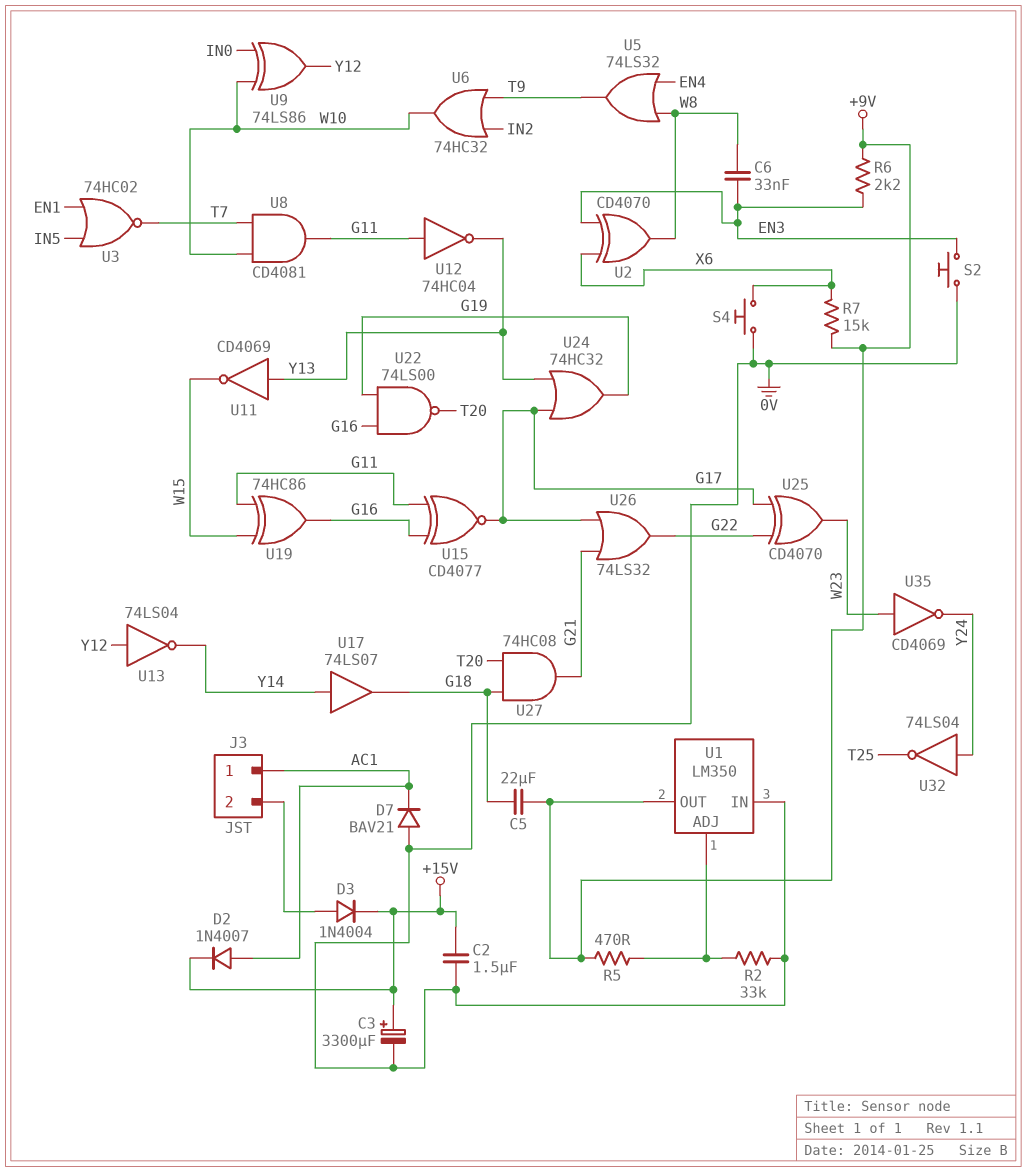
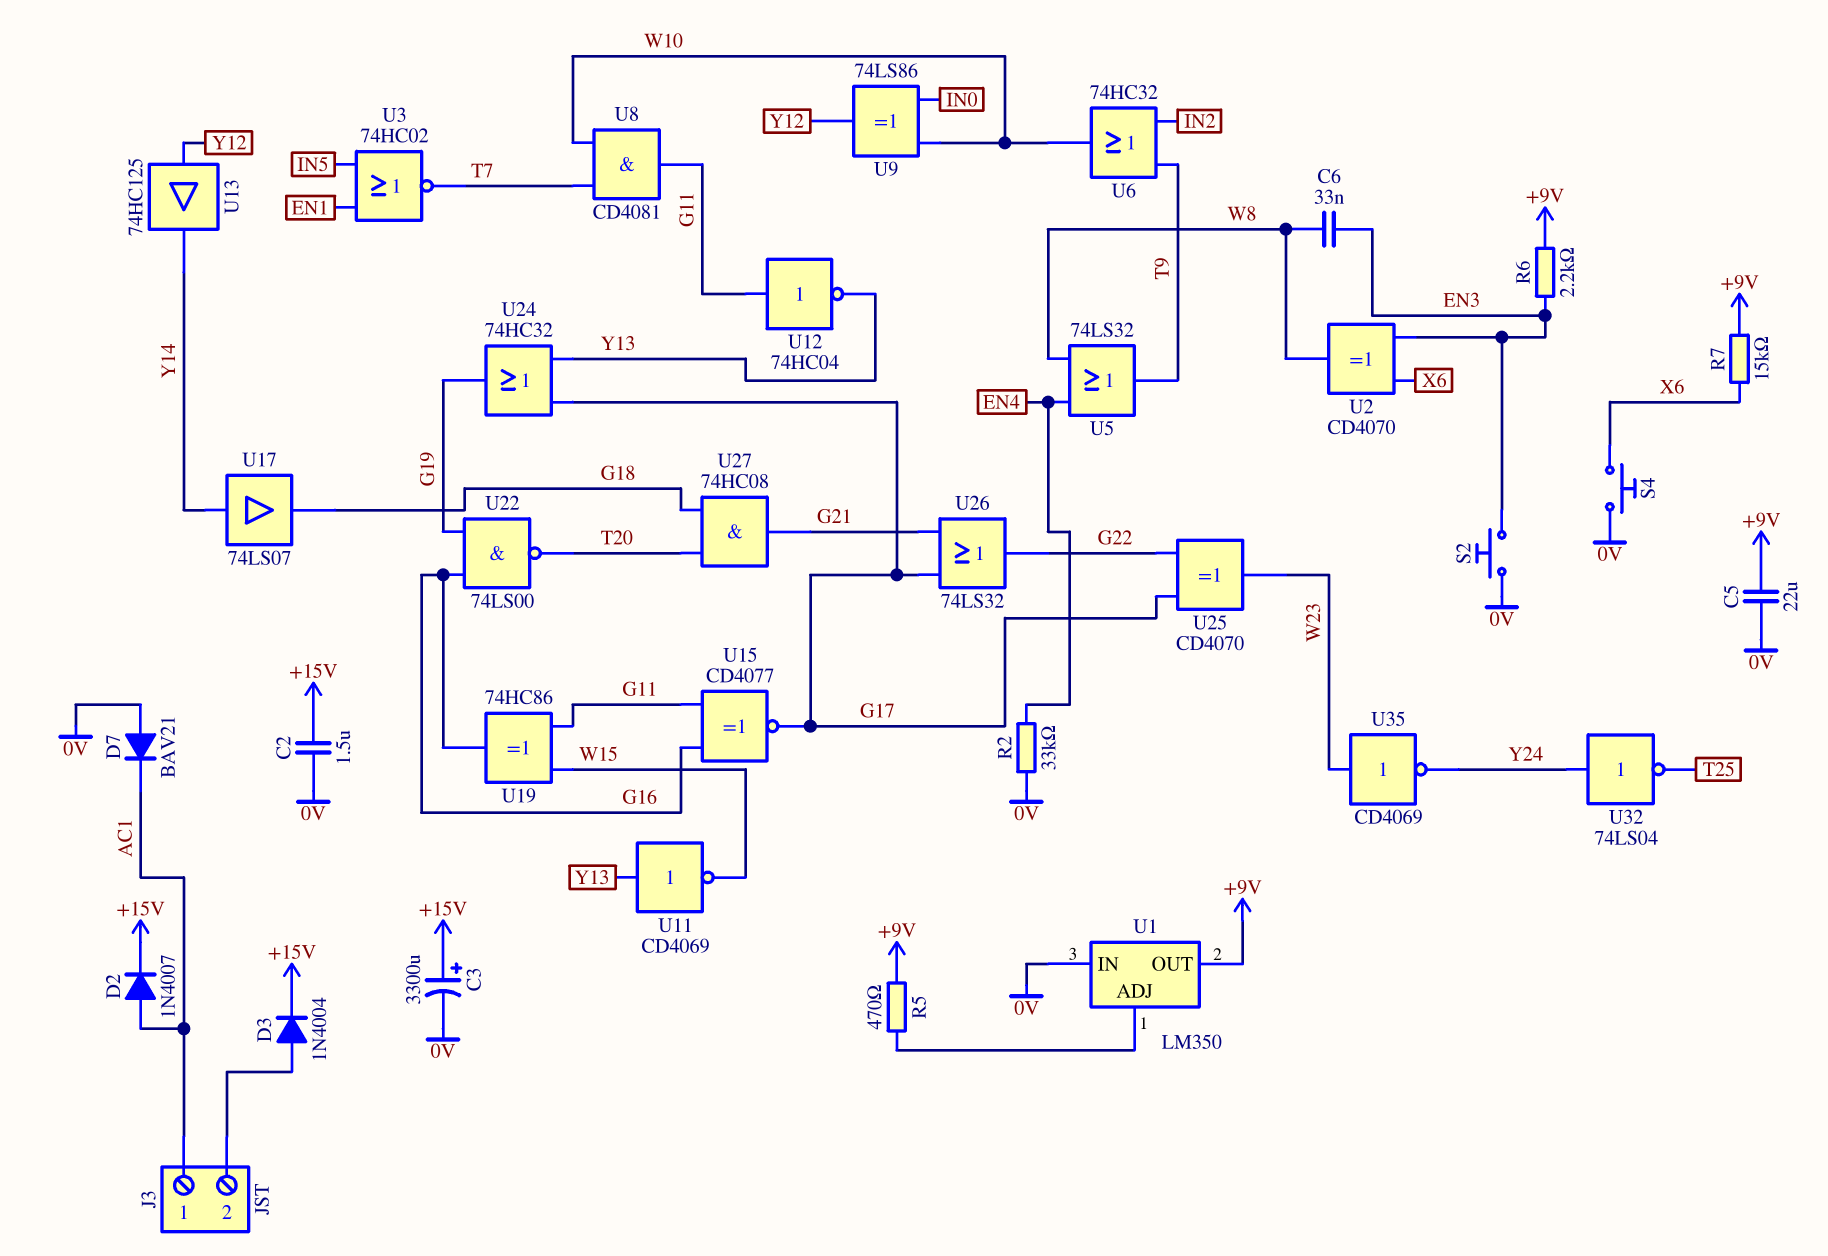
C5: 22uF (+9V, G18) -> 22uF (+9V, 0V)
R2: 33k (0V, U1/ADJ) -> 33k (0V, EN4)
U13: NOT 74LS04 (in Y12, out Y14) -> buffer 74HC125 (in Y12, out Y14)

